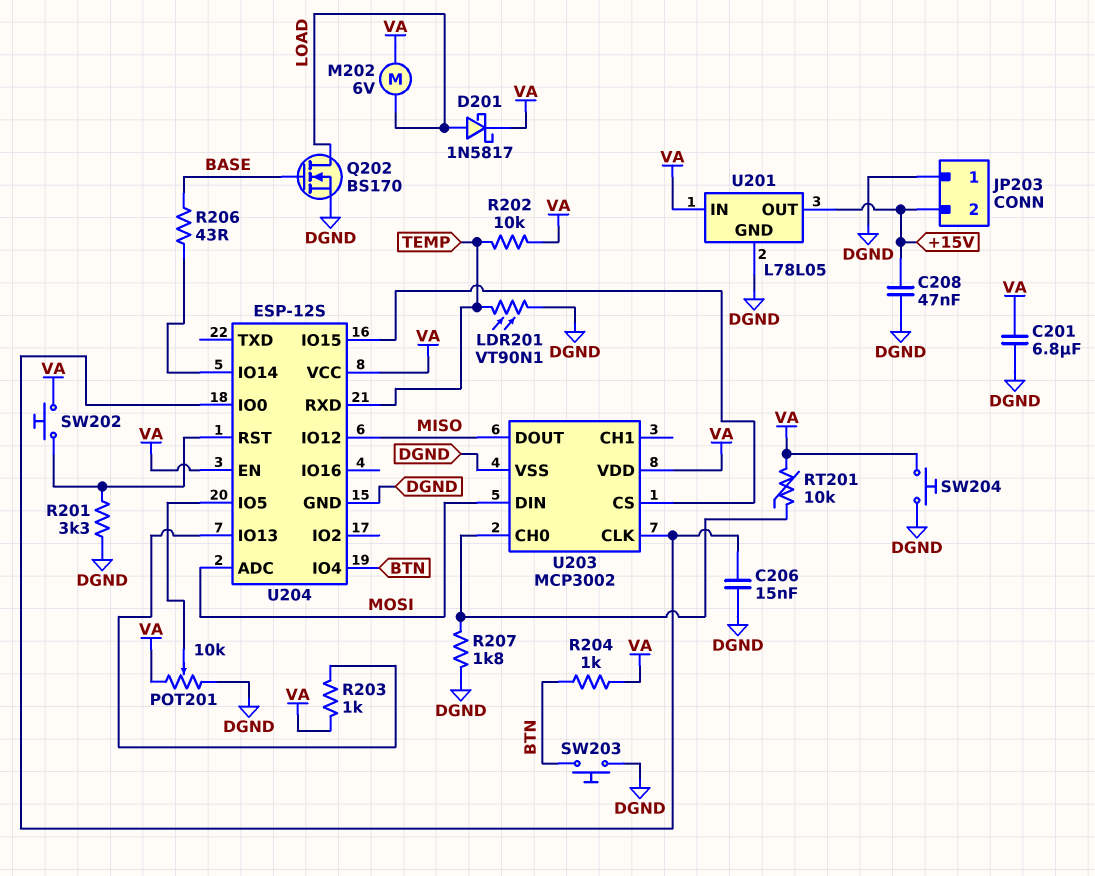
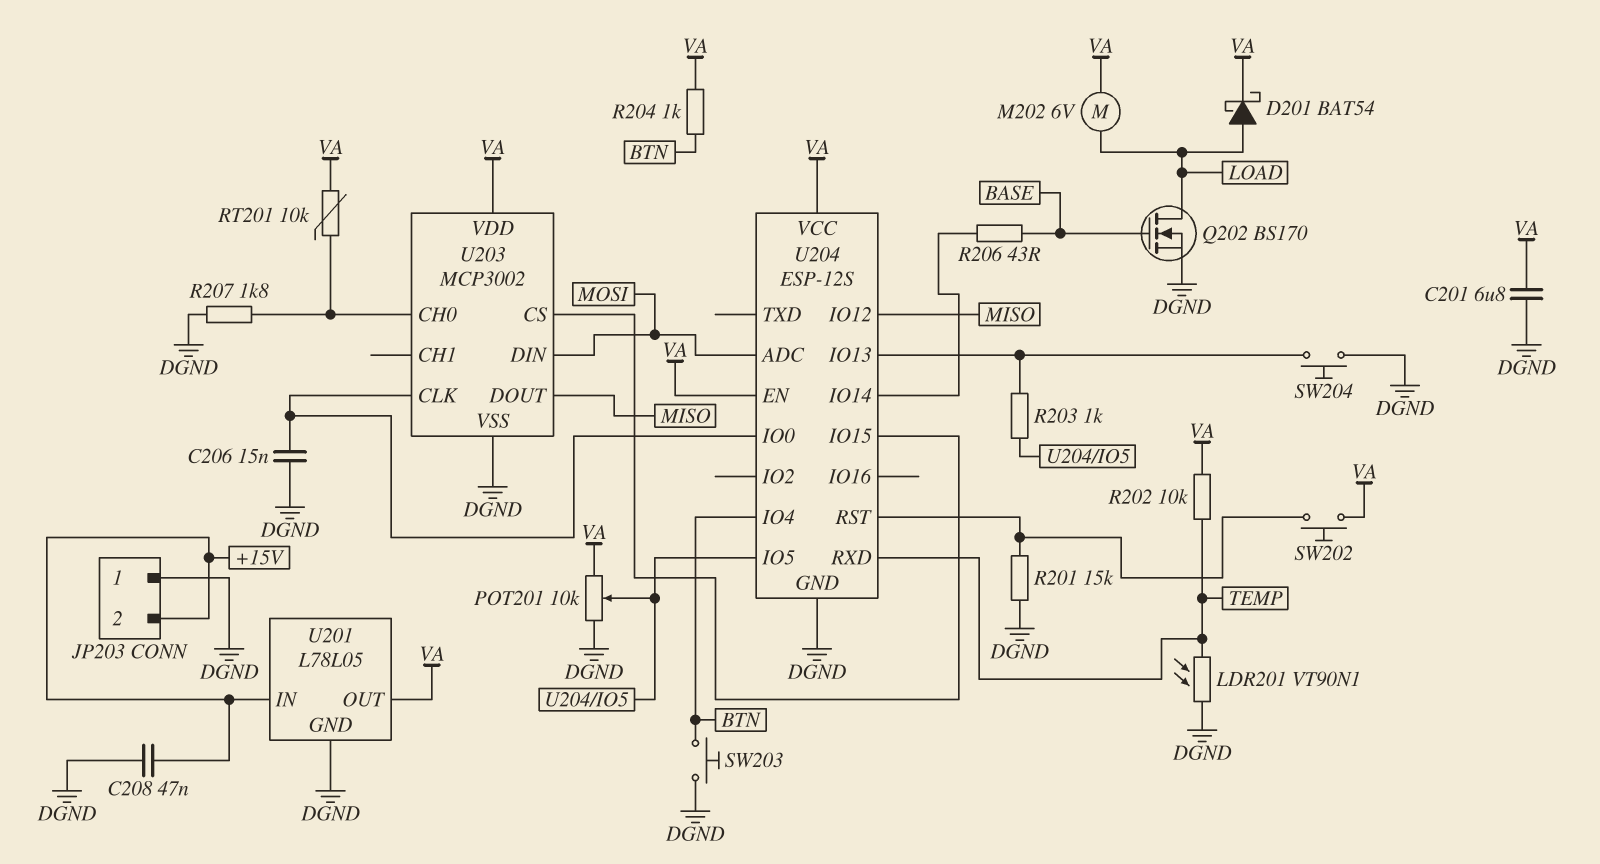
D201: schottky 1N5817 (A LOAD, K VA) -> schottky BAT54 (A LOAD, K VA)
R201: 3.3k (DGND, U204/RST) -> 15k (DGND, U204/RST)
R203: 1k (U204/IO13, VA) -> 1k (U204/IO5, U204/IO13)
SW204: button (DGND, VA) -> button (DGND, U204/IO13)
U201 pin IN: VA -> +15V
U201 pin OUT: +15V -> VA

